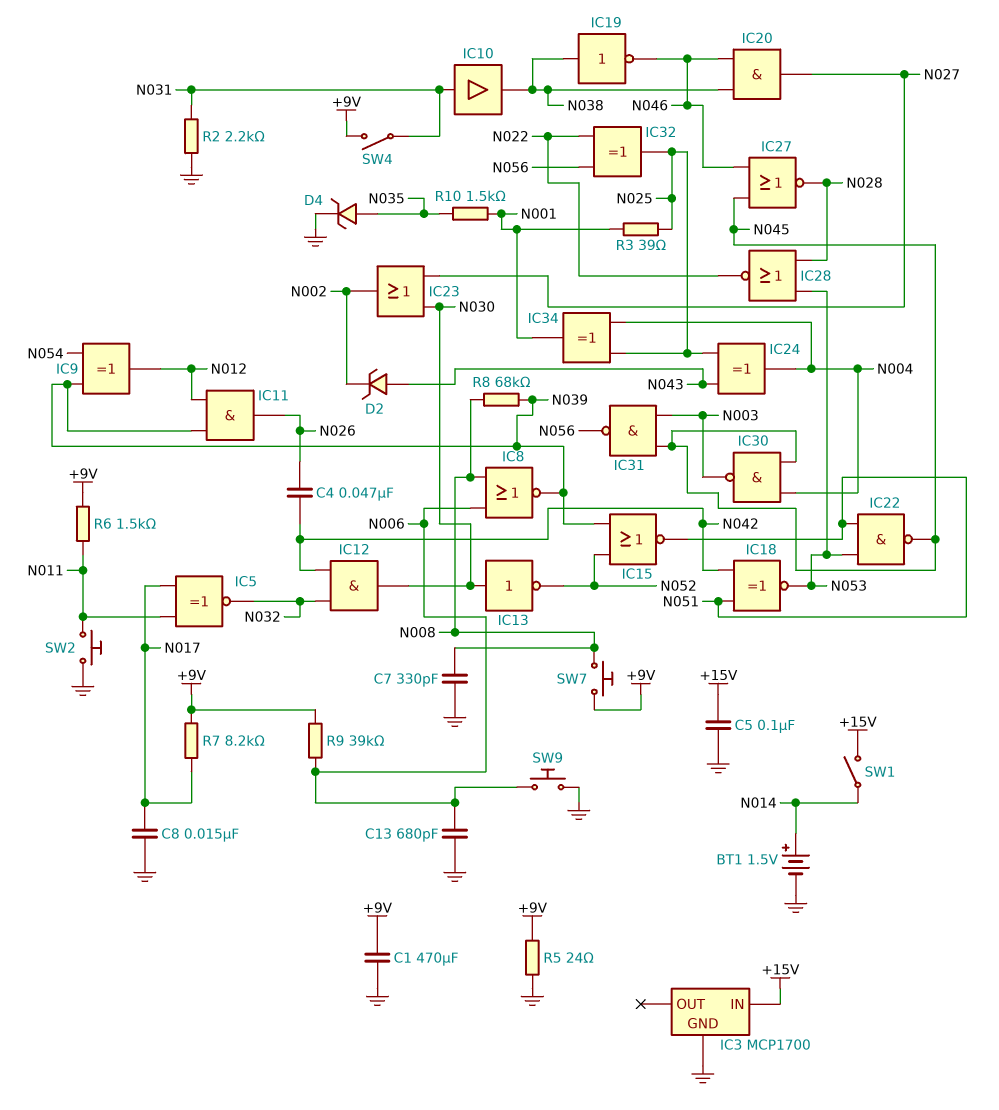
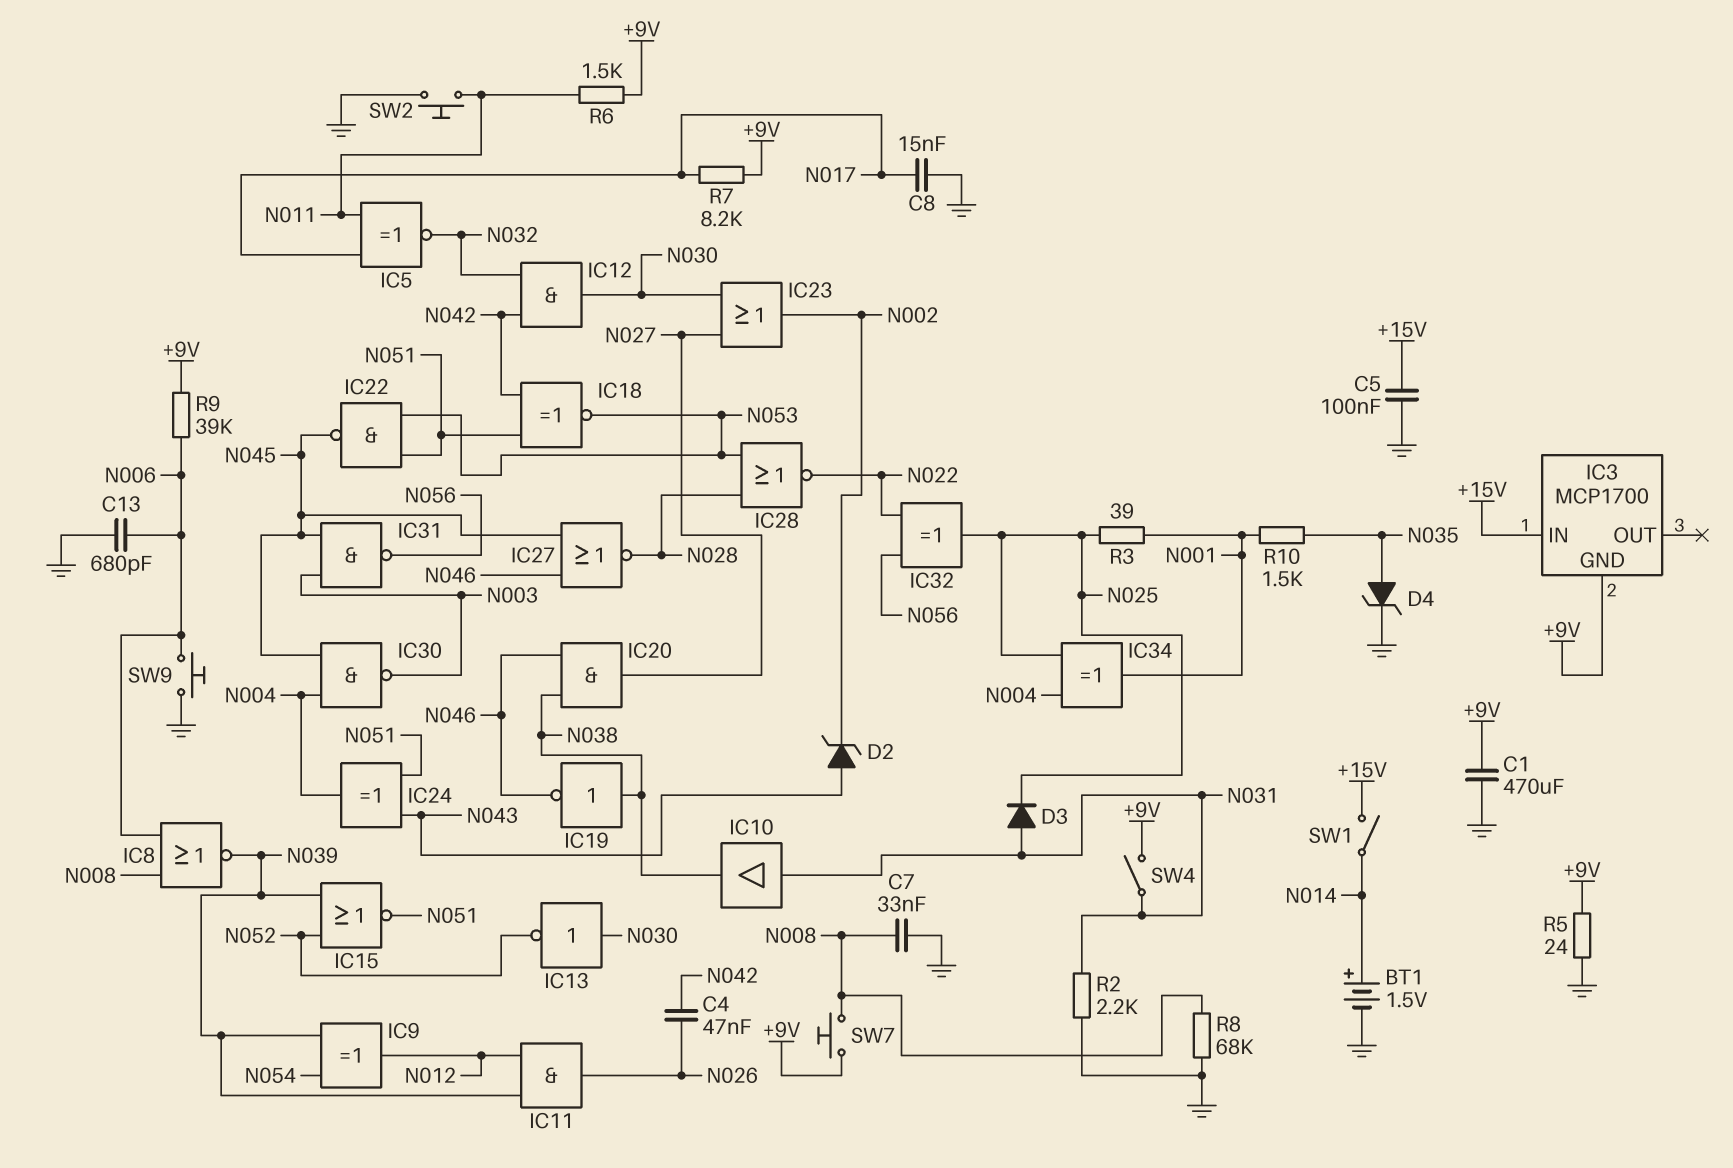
C7: 330pF (GND, N008) -> 33nF (GND, N008)
D3: none -> diode (A N031, K N025)
IC3 pin GND: GND -> +9V
IC24: XOR (in N025, in N043, out N004) -> XOR (in N043, in N051, out N004)
R8: 68k (N008, N039) -> 68k (GND, N008)

